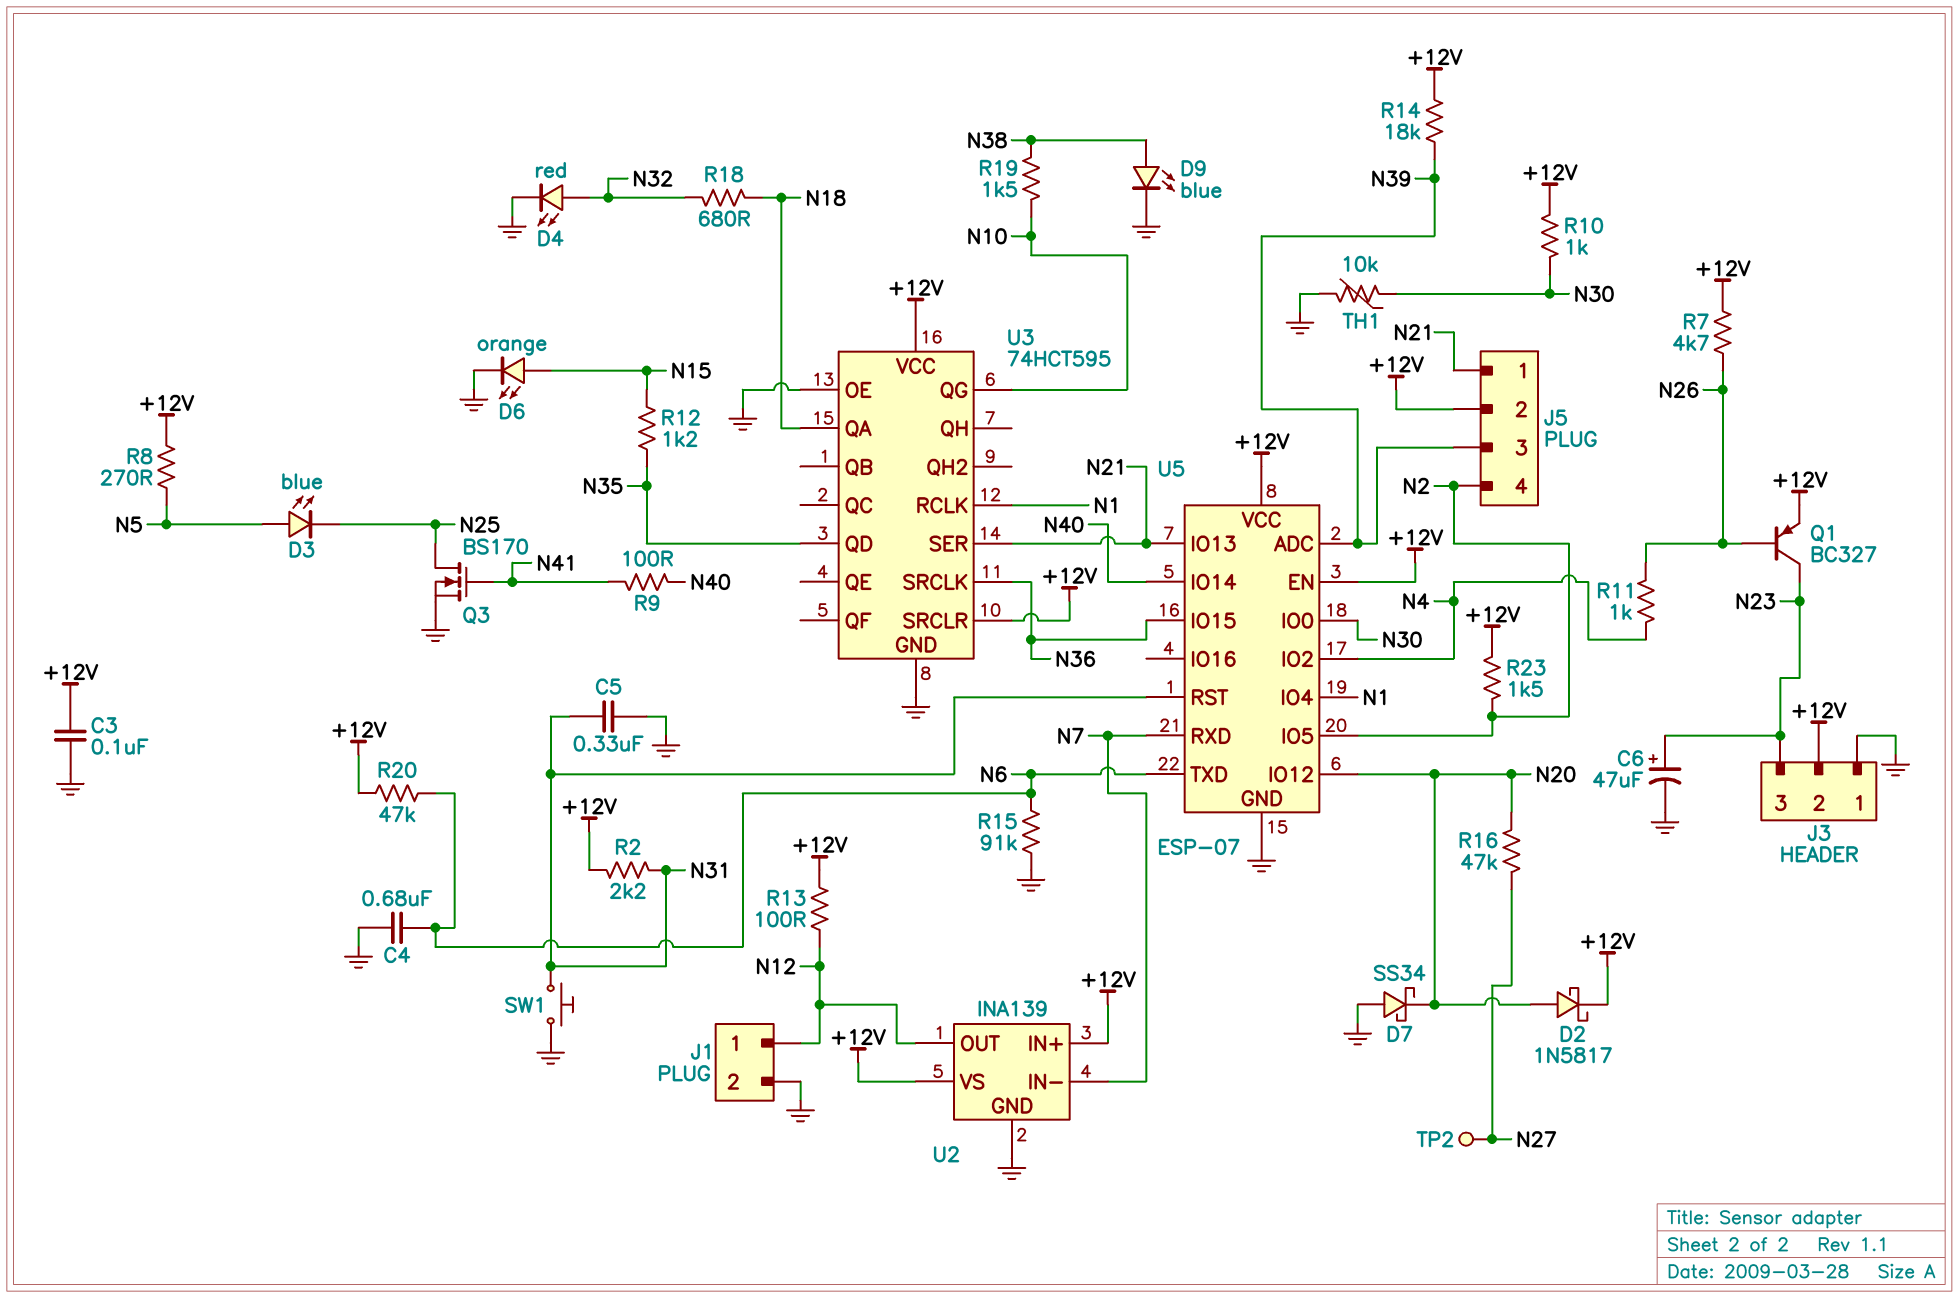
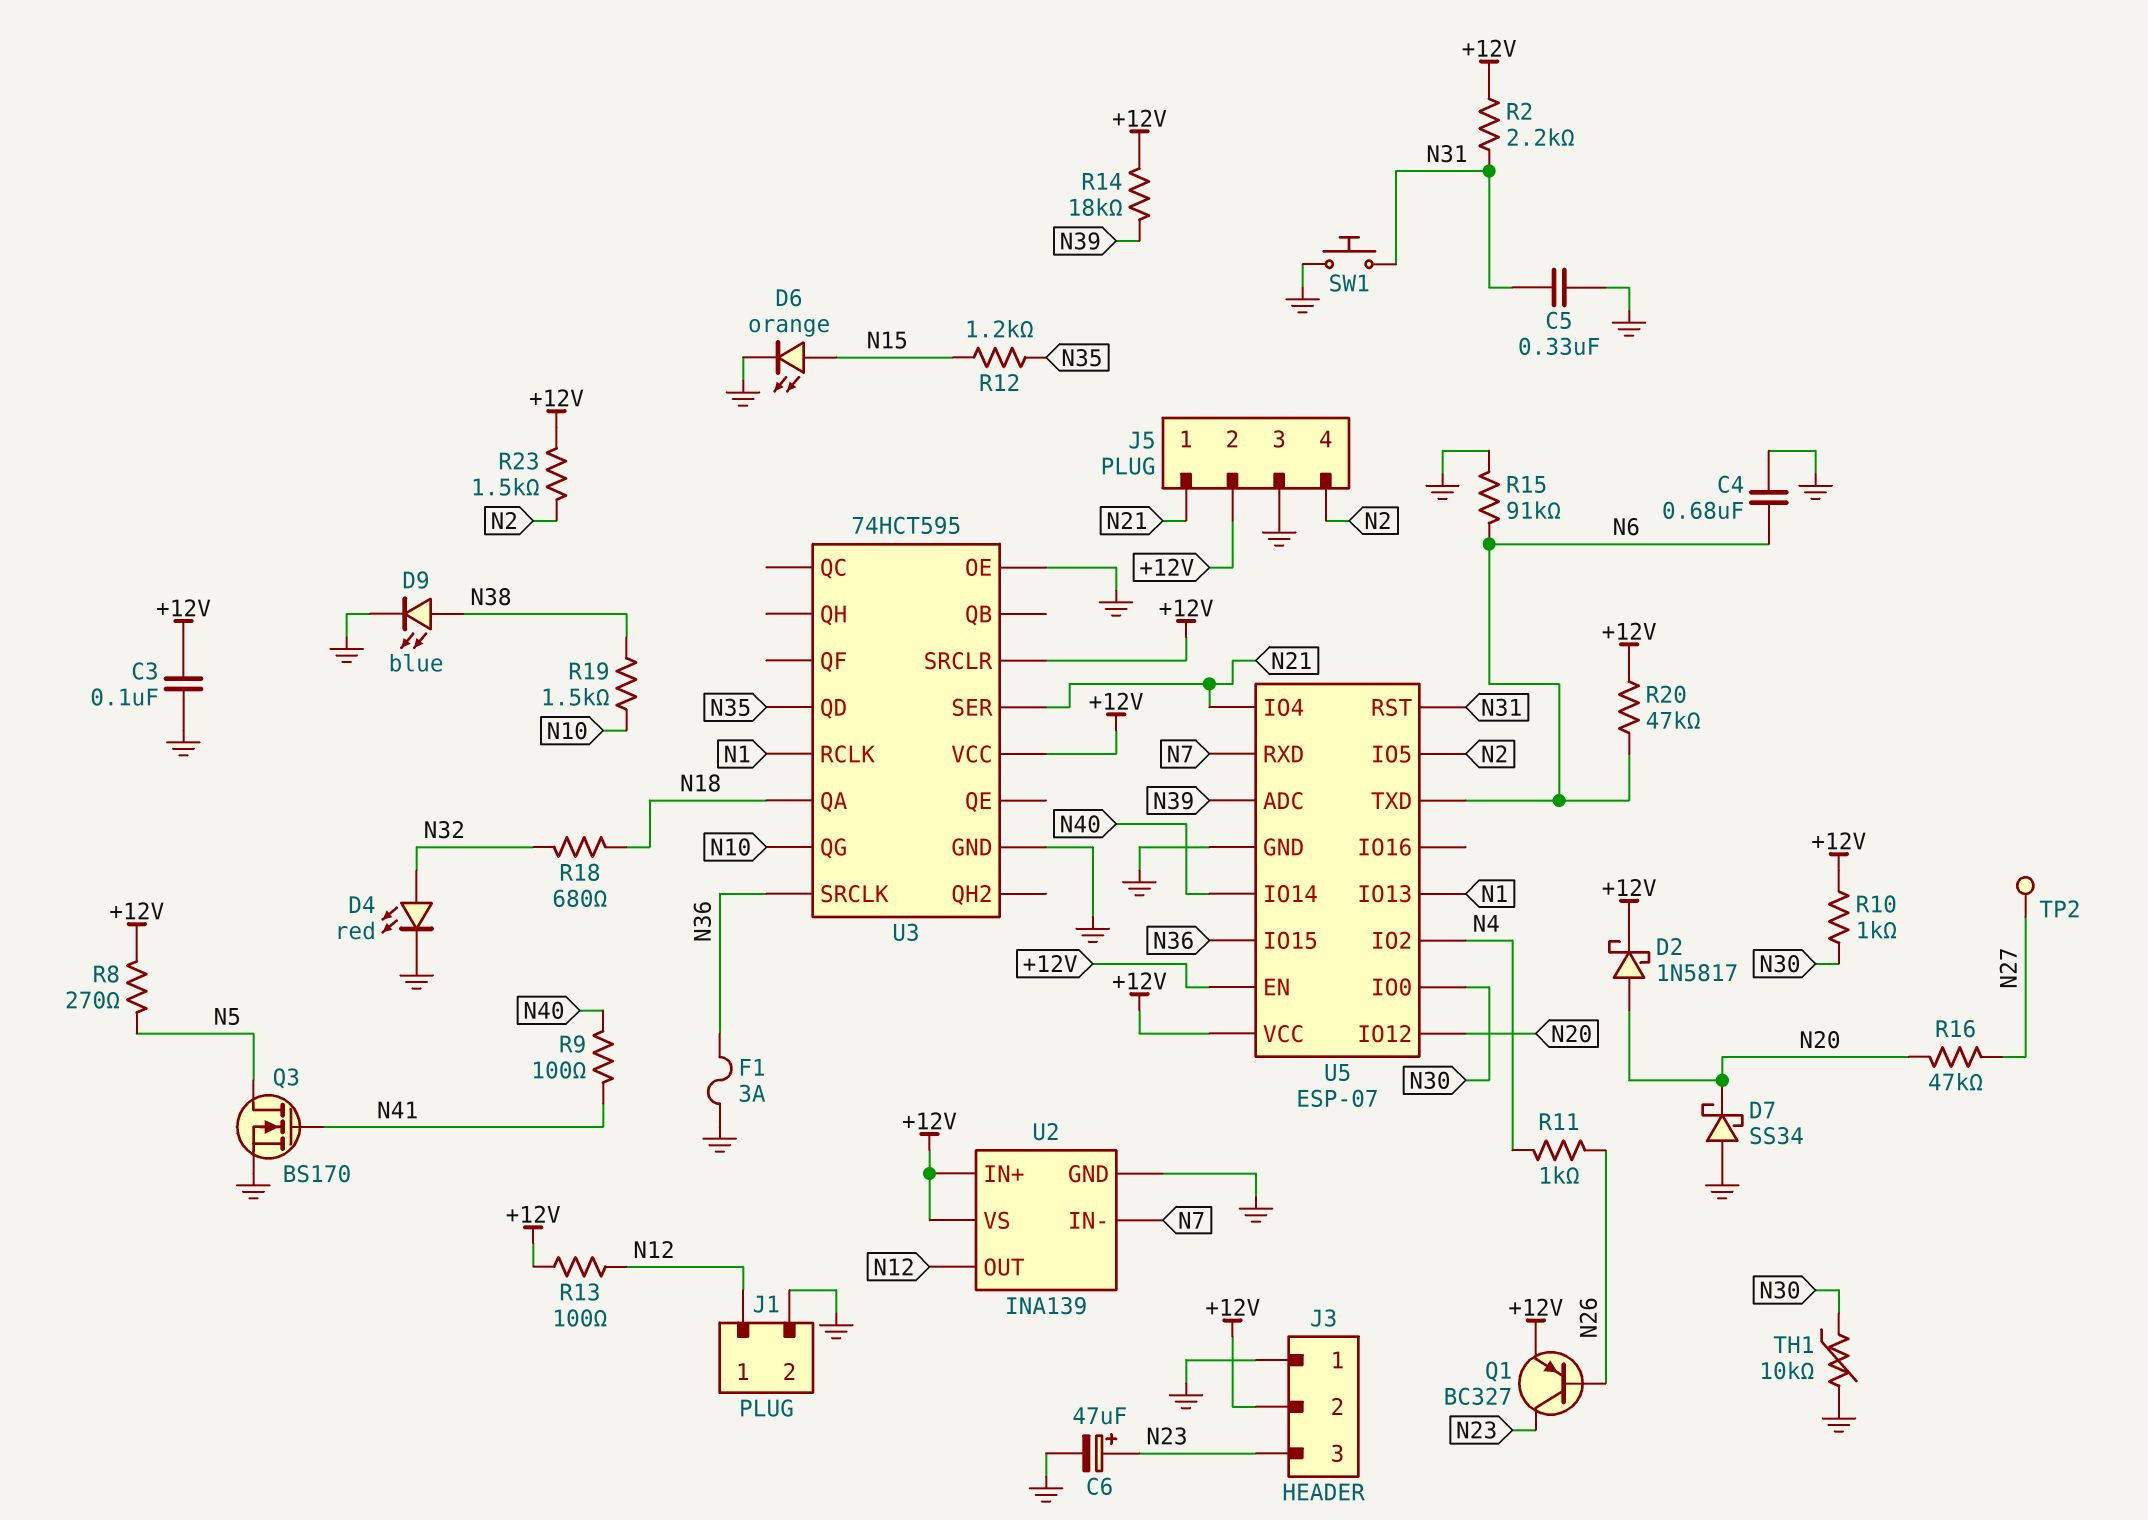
D3: LED blue (A N5, K N25) -> none
F1: none -> 3A (GND, N36)
J5 pin 3: N39 -> GND
Q3: NMOS BS170 (G N41, D N25, S GND) -> NMOS BS170 (G N41, D N5, S GND)
R7: 4.7k (+12V, N26) -> none
U5 pin IO4: N1 -> N21
U5 pin IO13: N21 -> N1

